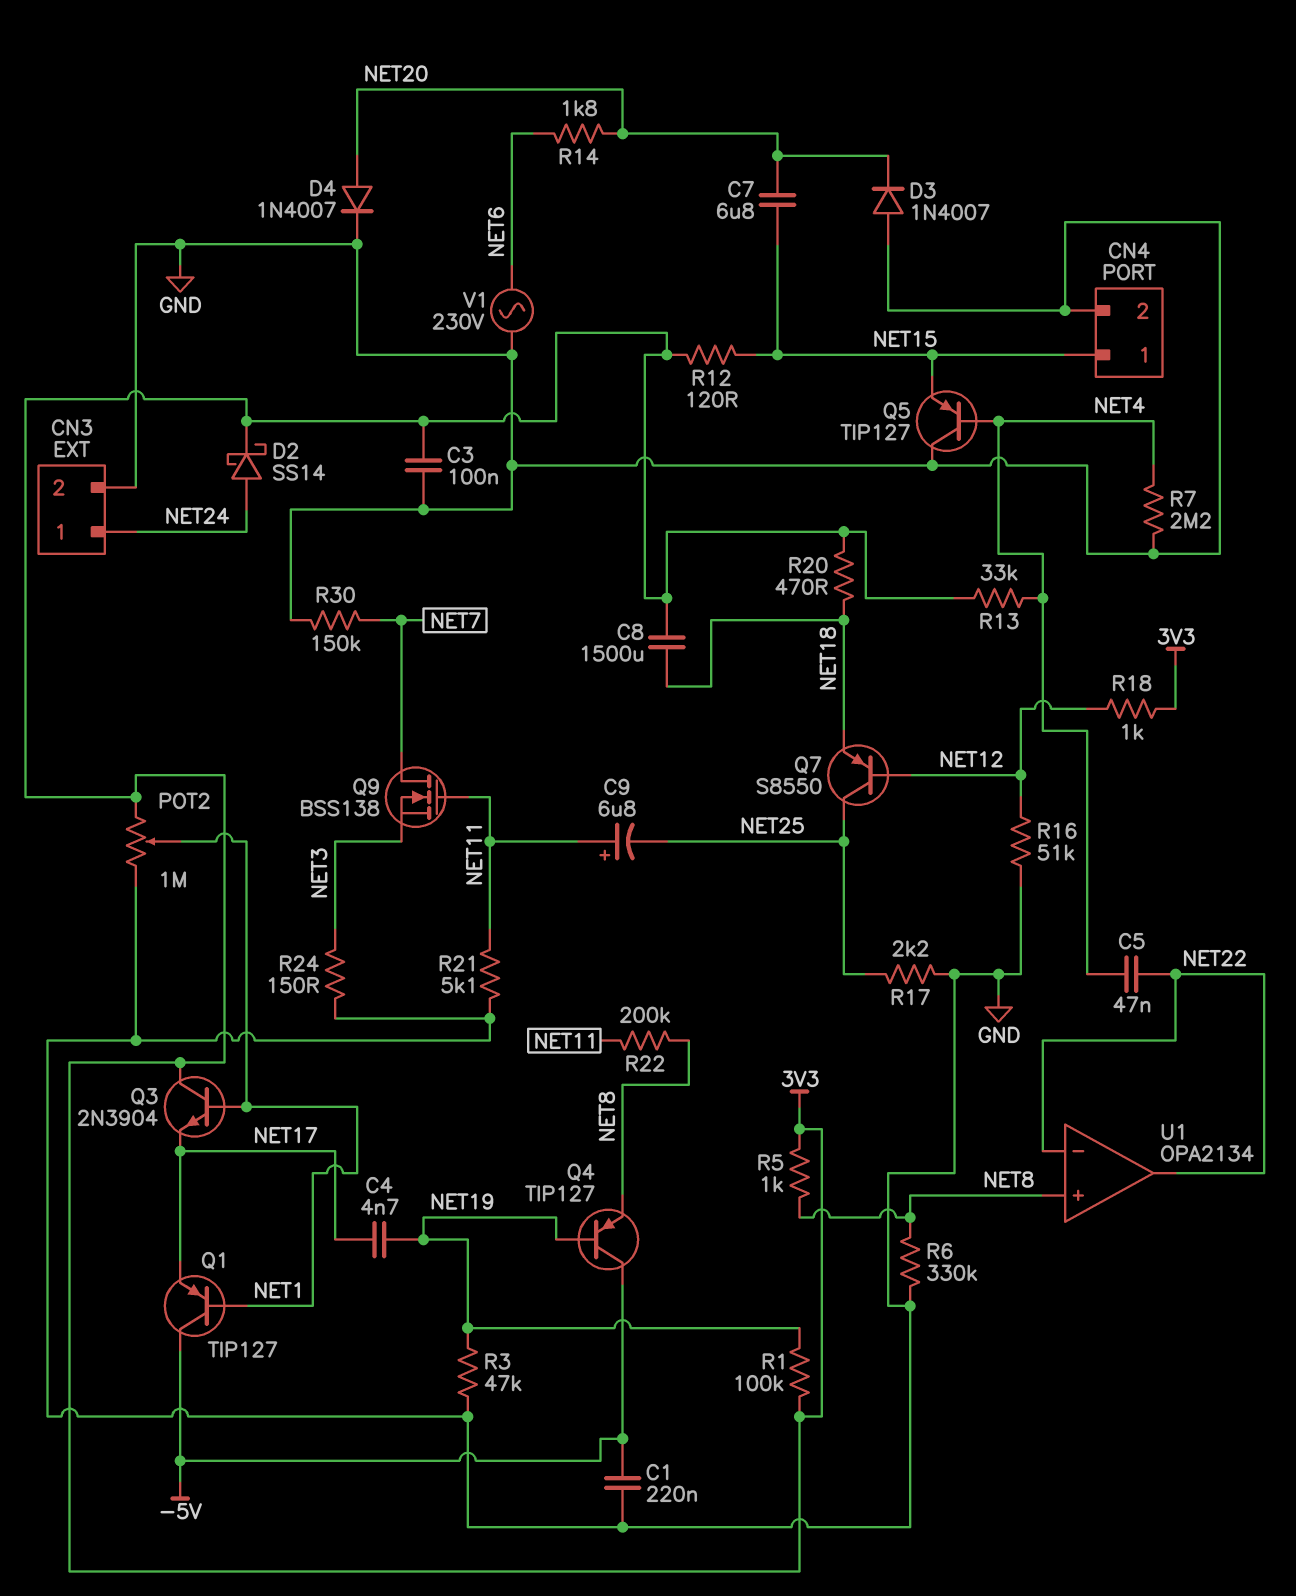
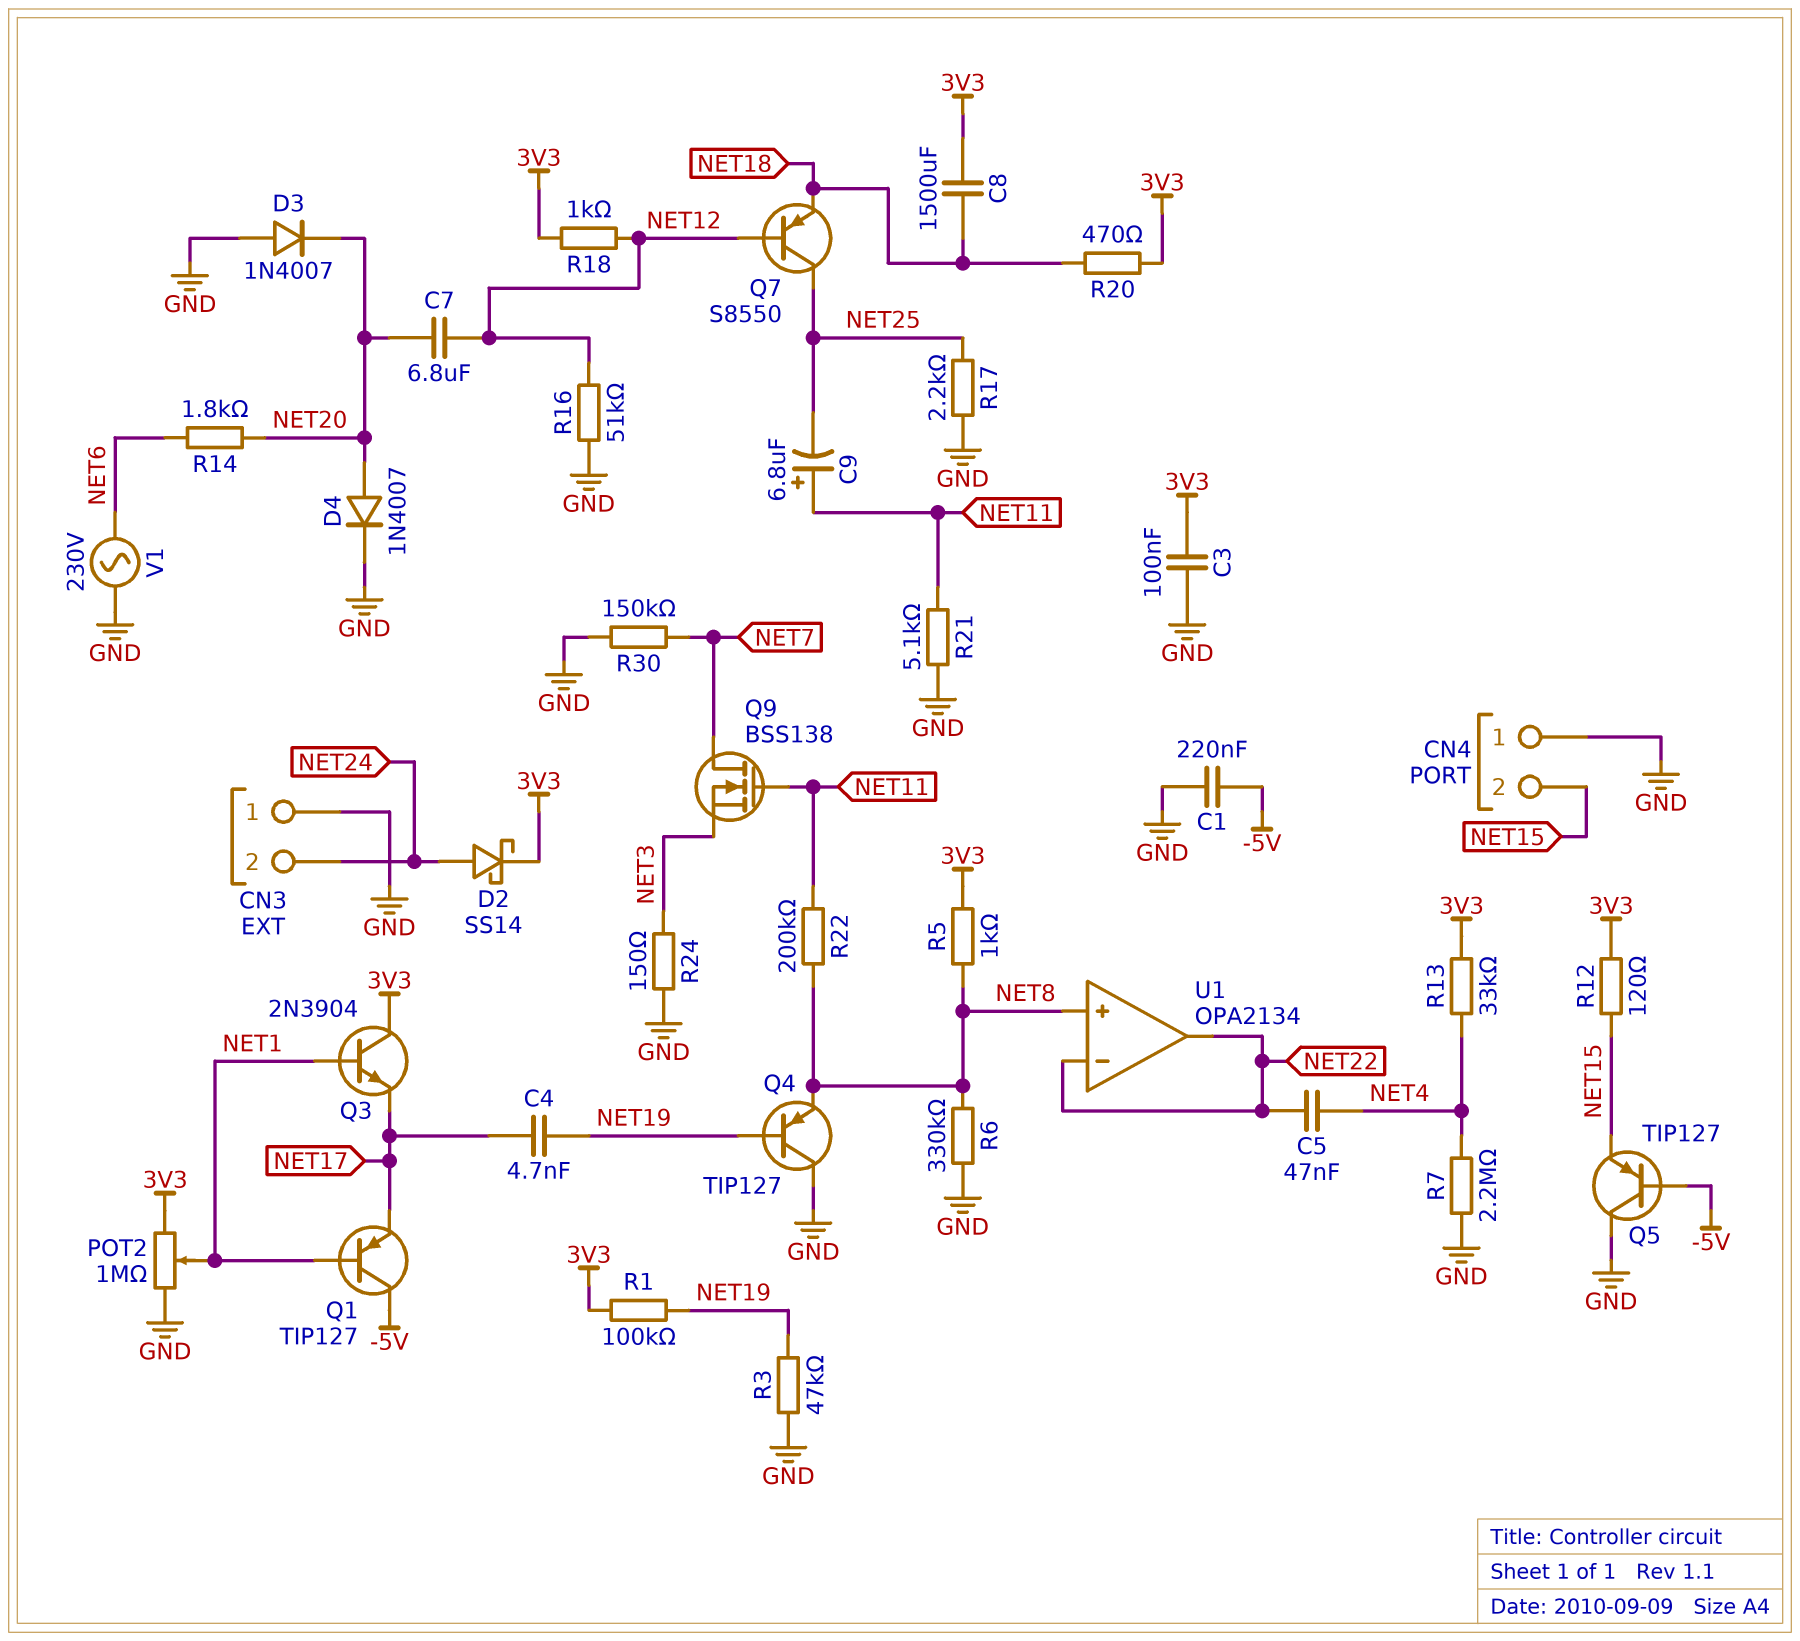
C7: 6.8uF (NET15, NET20) -> 6.8uF (NET12, NET20)
CN3 pin 1: NET24 -> GND
CN3 pin 2: GND -> NET24
CN4 pin 1: NET15 -> GND
CN4 pin 2: GND -> NET15
Q4: PNP TIP127 (B NET19, C -5V, E NET8) -> PNP TIP127 (B NET19, C GND, E NET8)
Q5: PNP TIP127 (B NET4, C GND, E NET15) -> PNP TIP127 (B -5V, C GND, E NET15)

